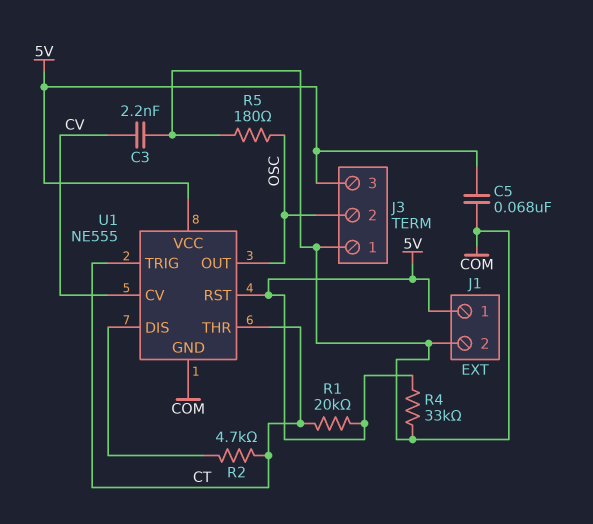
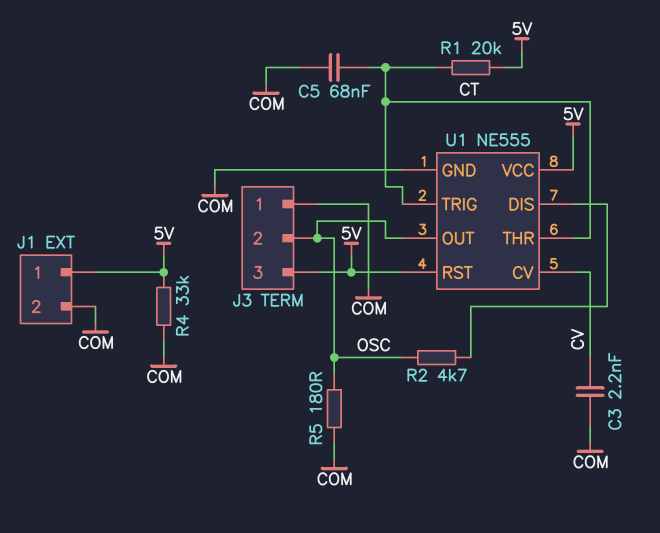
C5: 68nF (5V, COM) -> 68nF (COM, CT)
R2: 4.7k (CT, U1/DIS) -> 4.7k (OSC, U1/DIS)

